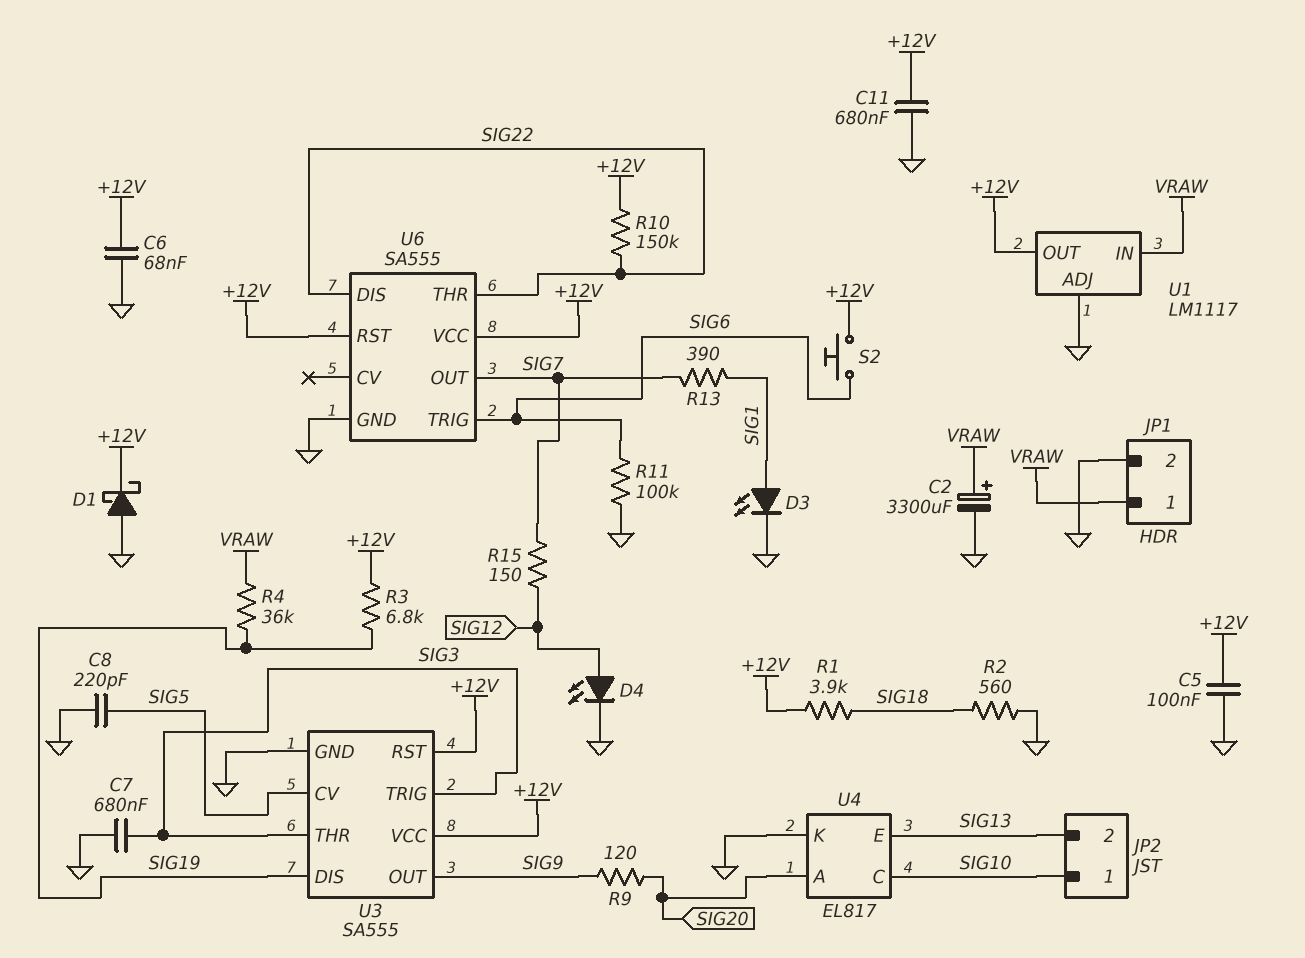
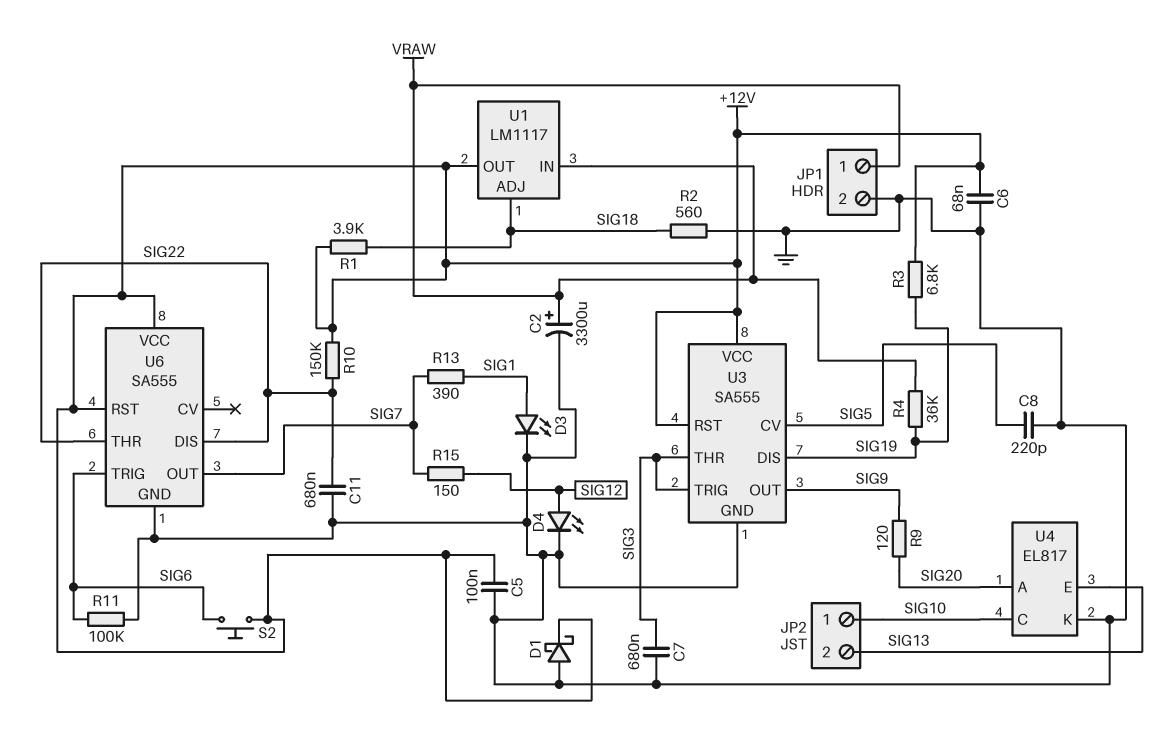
C11: 680nF (+12V, GND) -> 680nF (GND, SIG22)
U1 pin ADJ: GND -> SIG18

